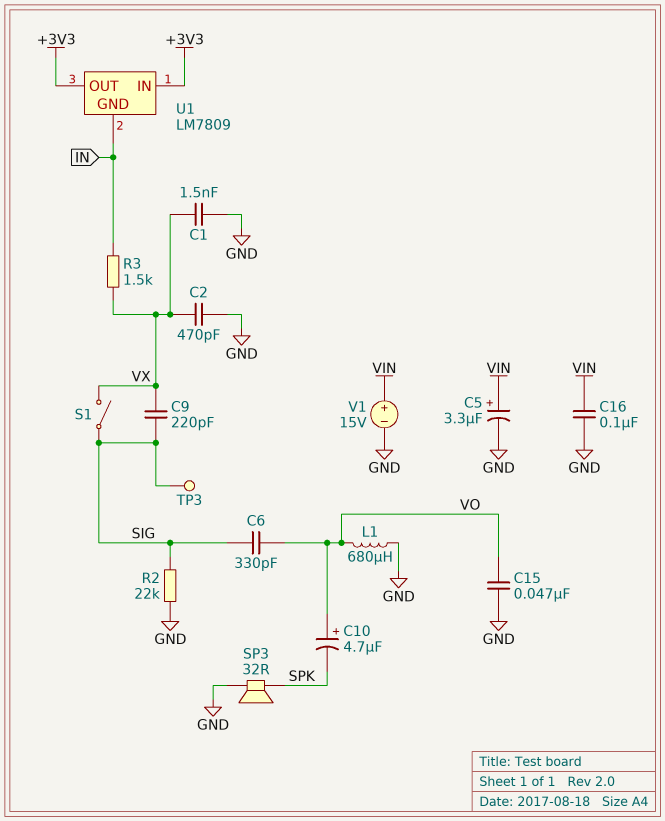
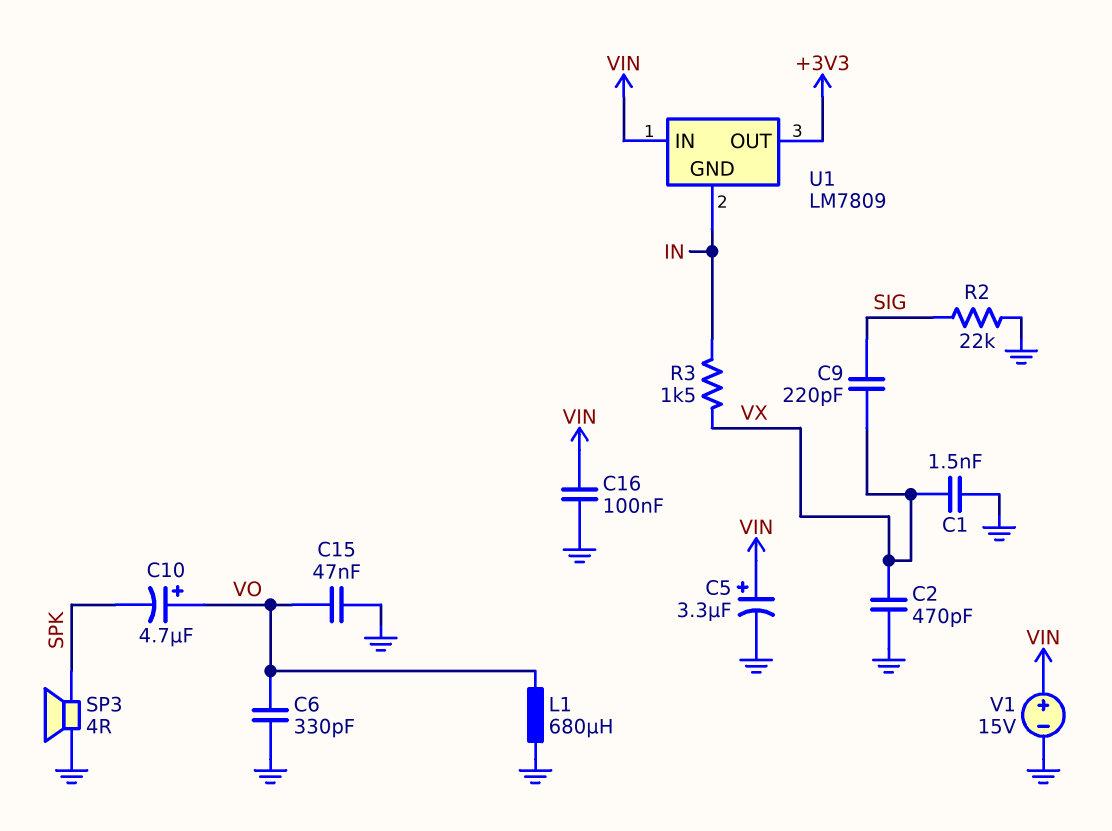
C6: 330pF (SIG, VO) -> 330pF (GND, VO)
S1: switch (SIG, VX) -> none
SP3: speaker 32R (GND, SPK) -> speaker 4R (GND, SPK)
TP3: test point (SIG) -> none
U1 pin IN: +3V3 -> VIN

